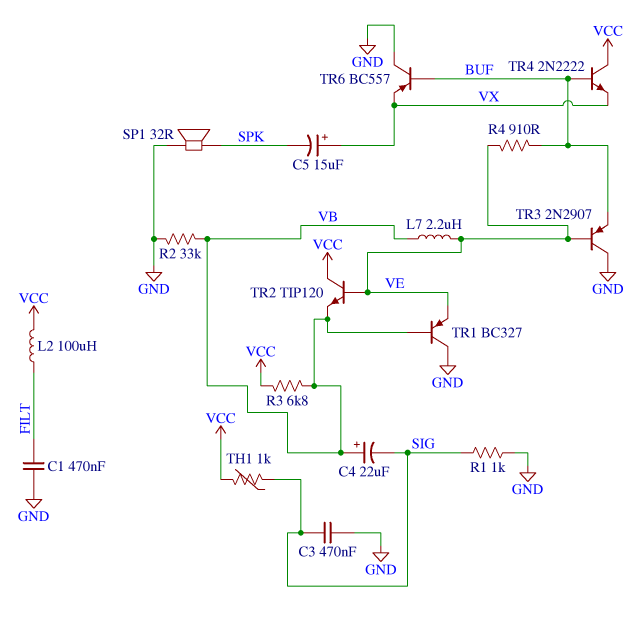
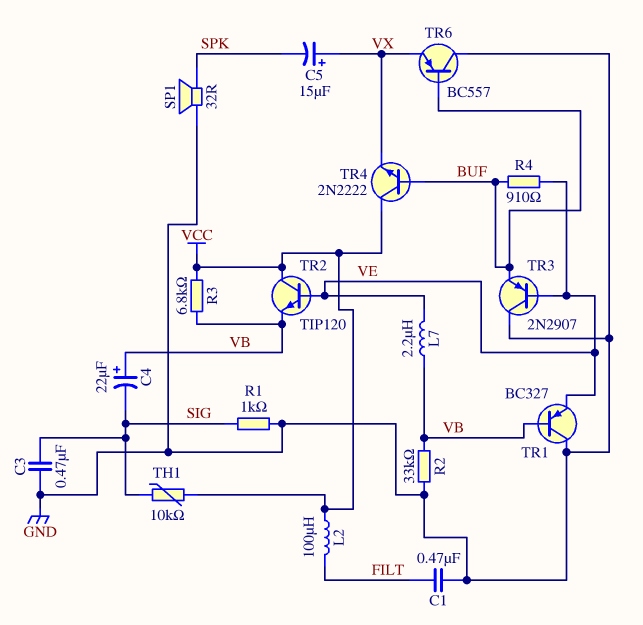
TH1: 1k (SIG, VCC) -> 10k (SIG, VCC)

